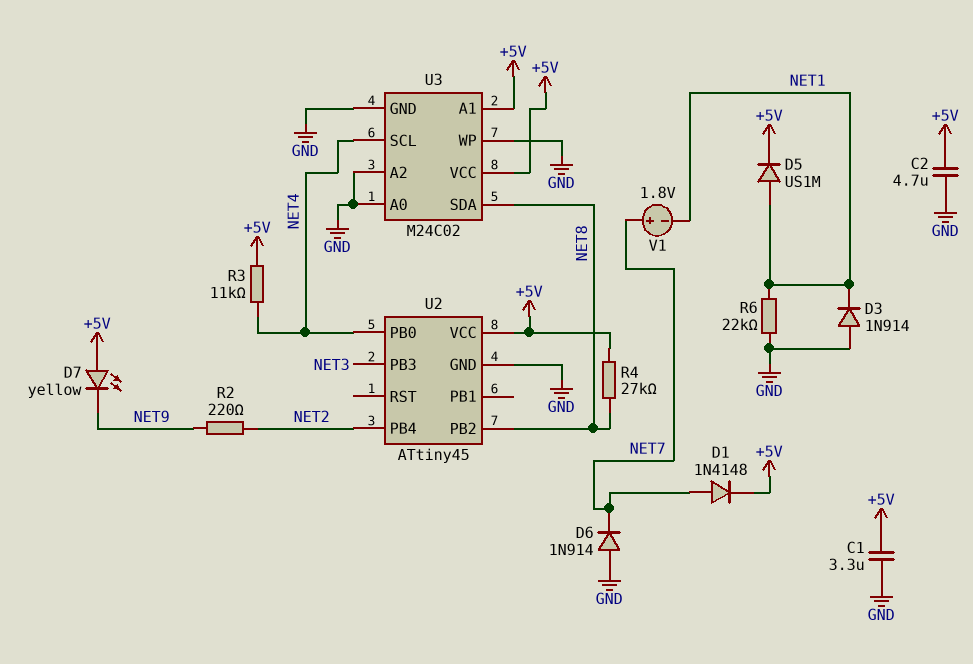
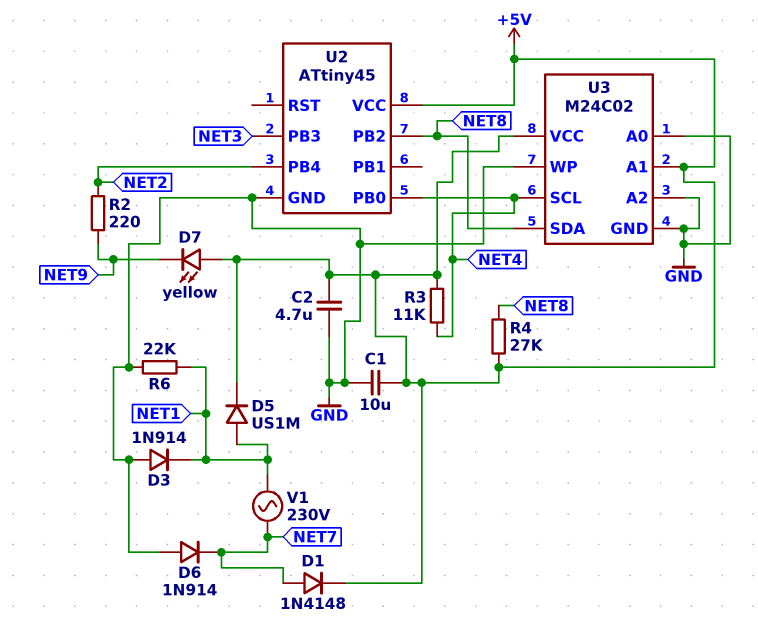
C1: 3.3uF (+5V, GND) -> 10uF (+5V, GND)
V1: 1.8V (plus NET7, minus NET1) -> AC 230V (NET1, NET7)

